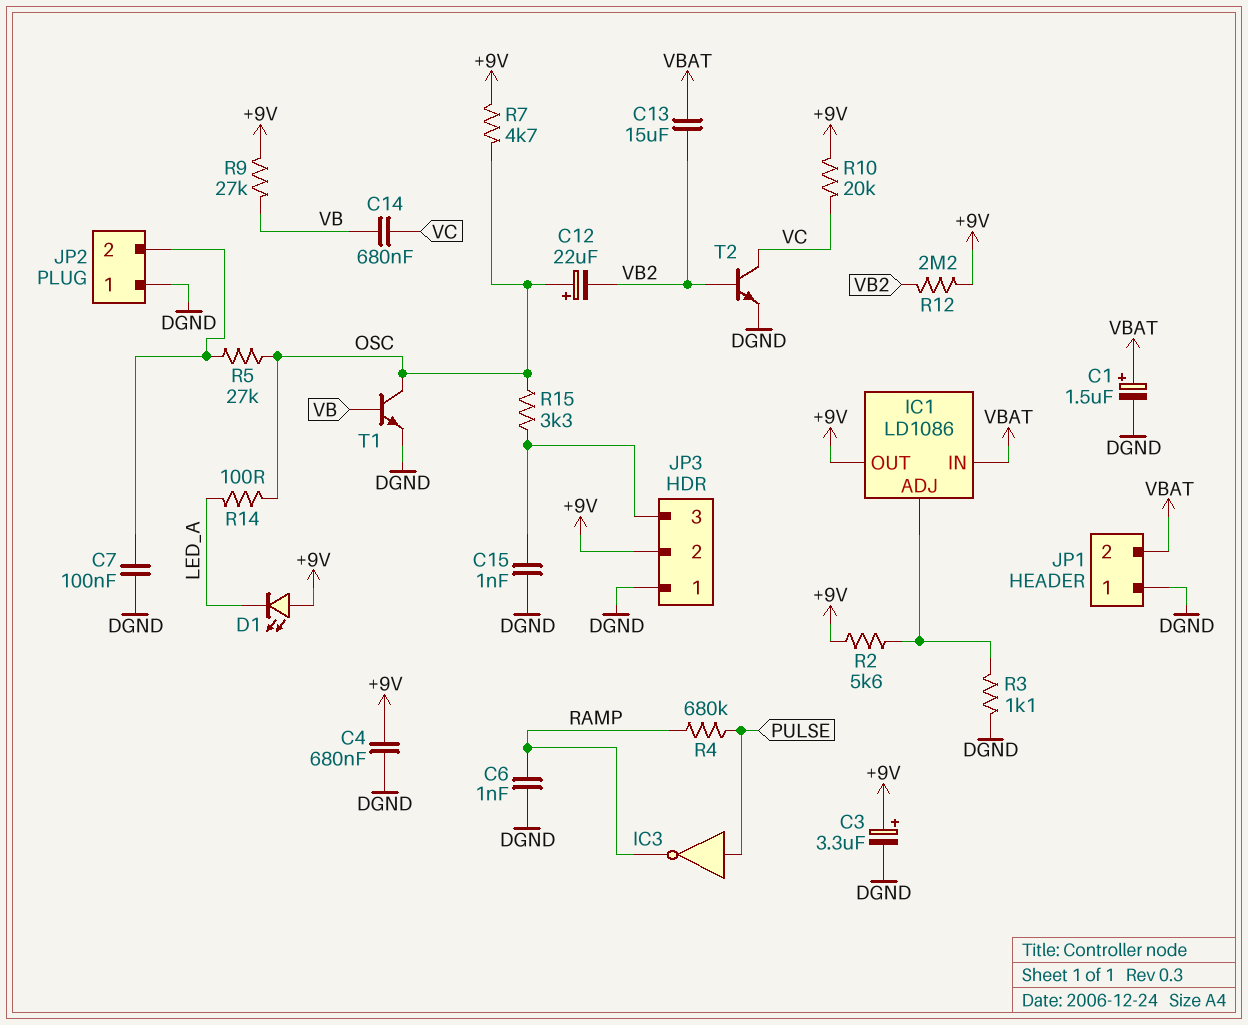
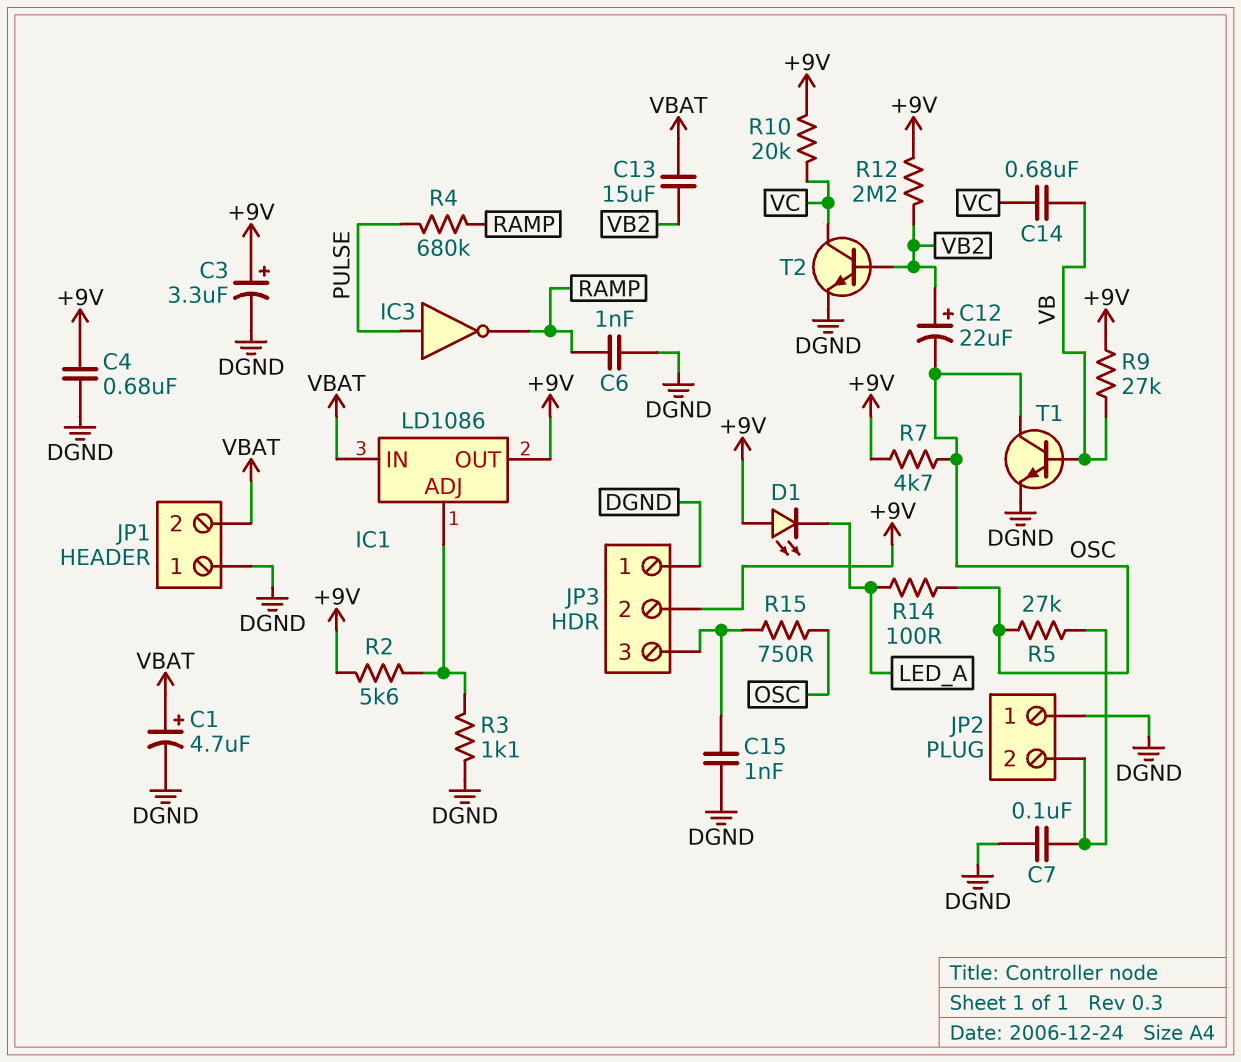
C1: 1.5uF (plus VBAT, minus DGND) -> 4.7uF (plus VBAT, minus DGND)
C12: 22uF (plus OSC, minus VB2) -> 22uF (plus VB2, minus OSC)
R15: 3.3k (JP3/3, OSC) -> 750 (JP3/3, OSC)

